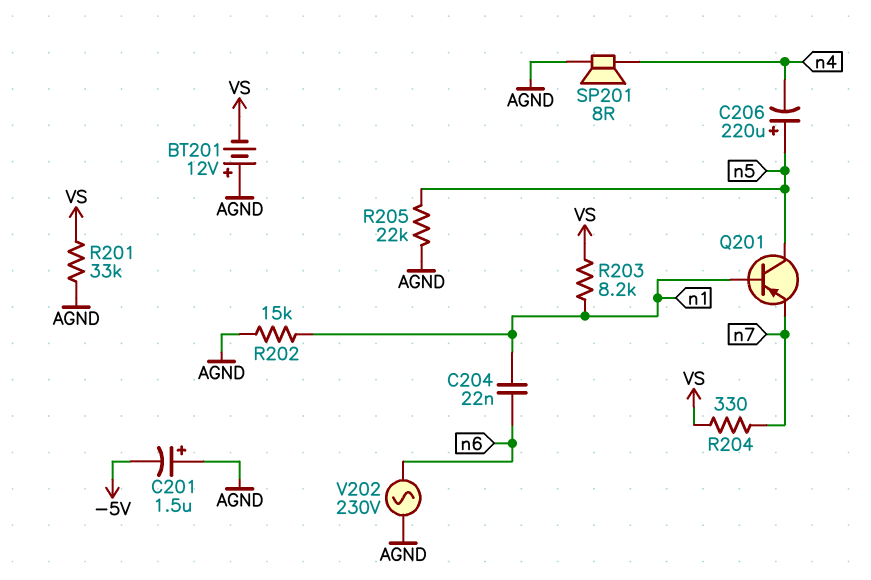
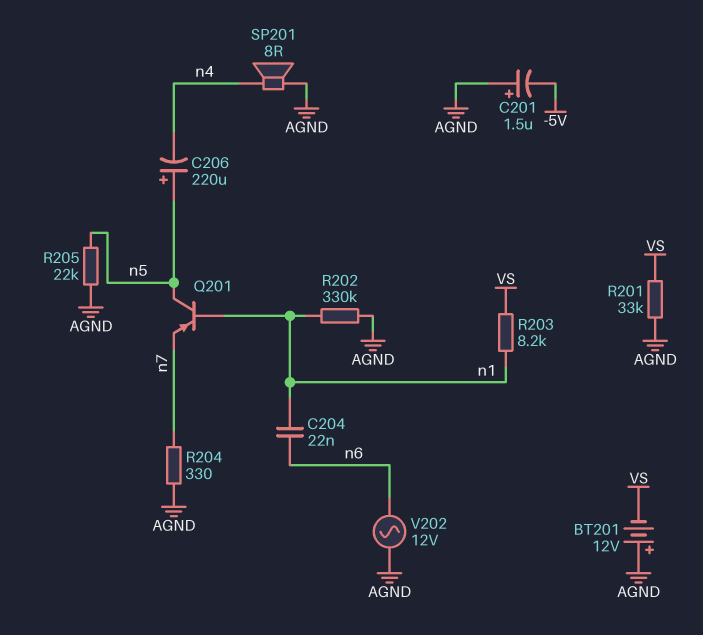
R202: 15k (AGND, n1) -> 330k (AGND, n1)
R204: 330 (VS, n7) -> 330 (AGND, n7)
V202: AC 230V (AGND, n6) -> AC 12V (AGND, n6)

